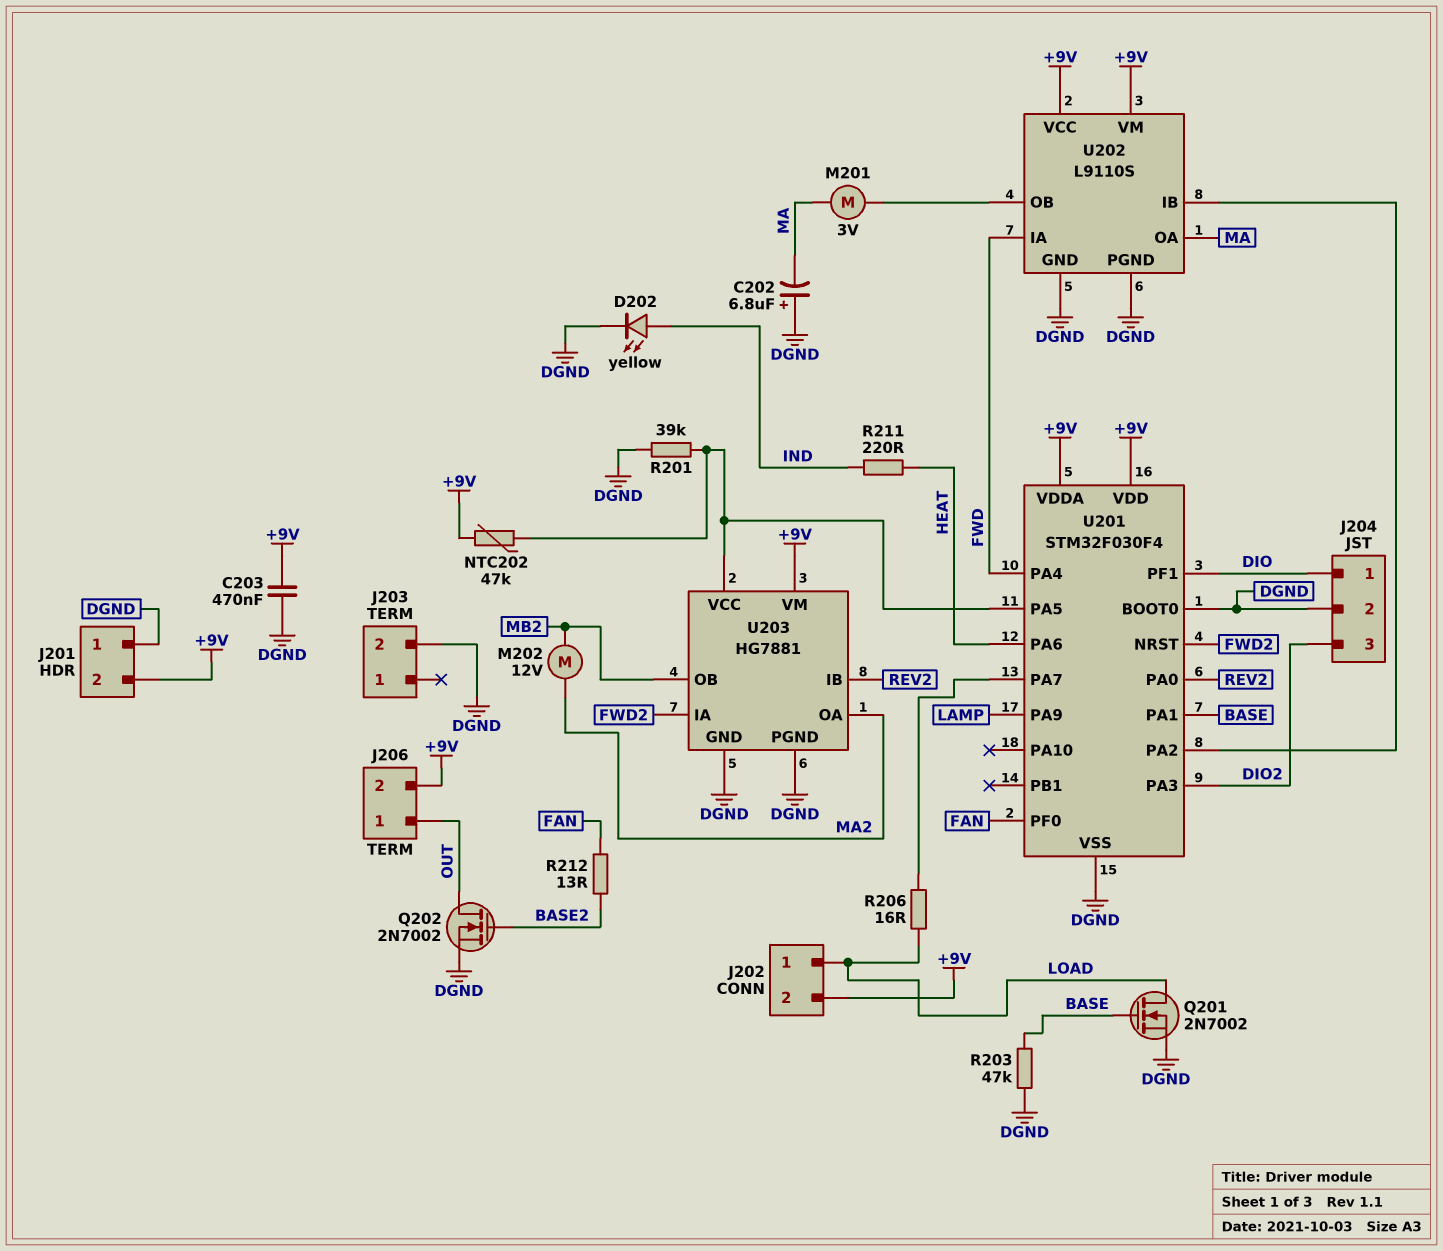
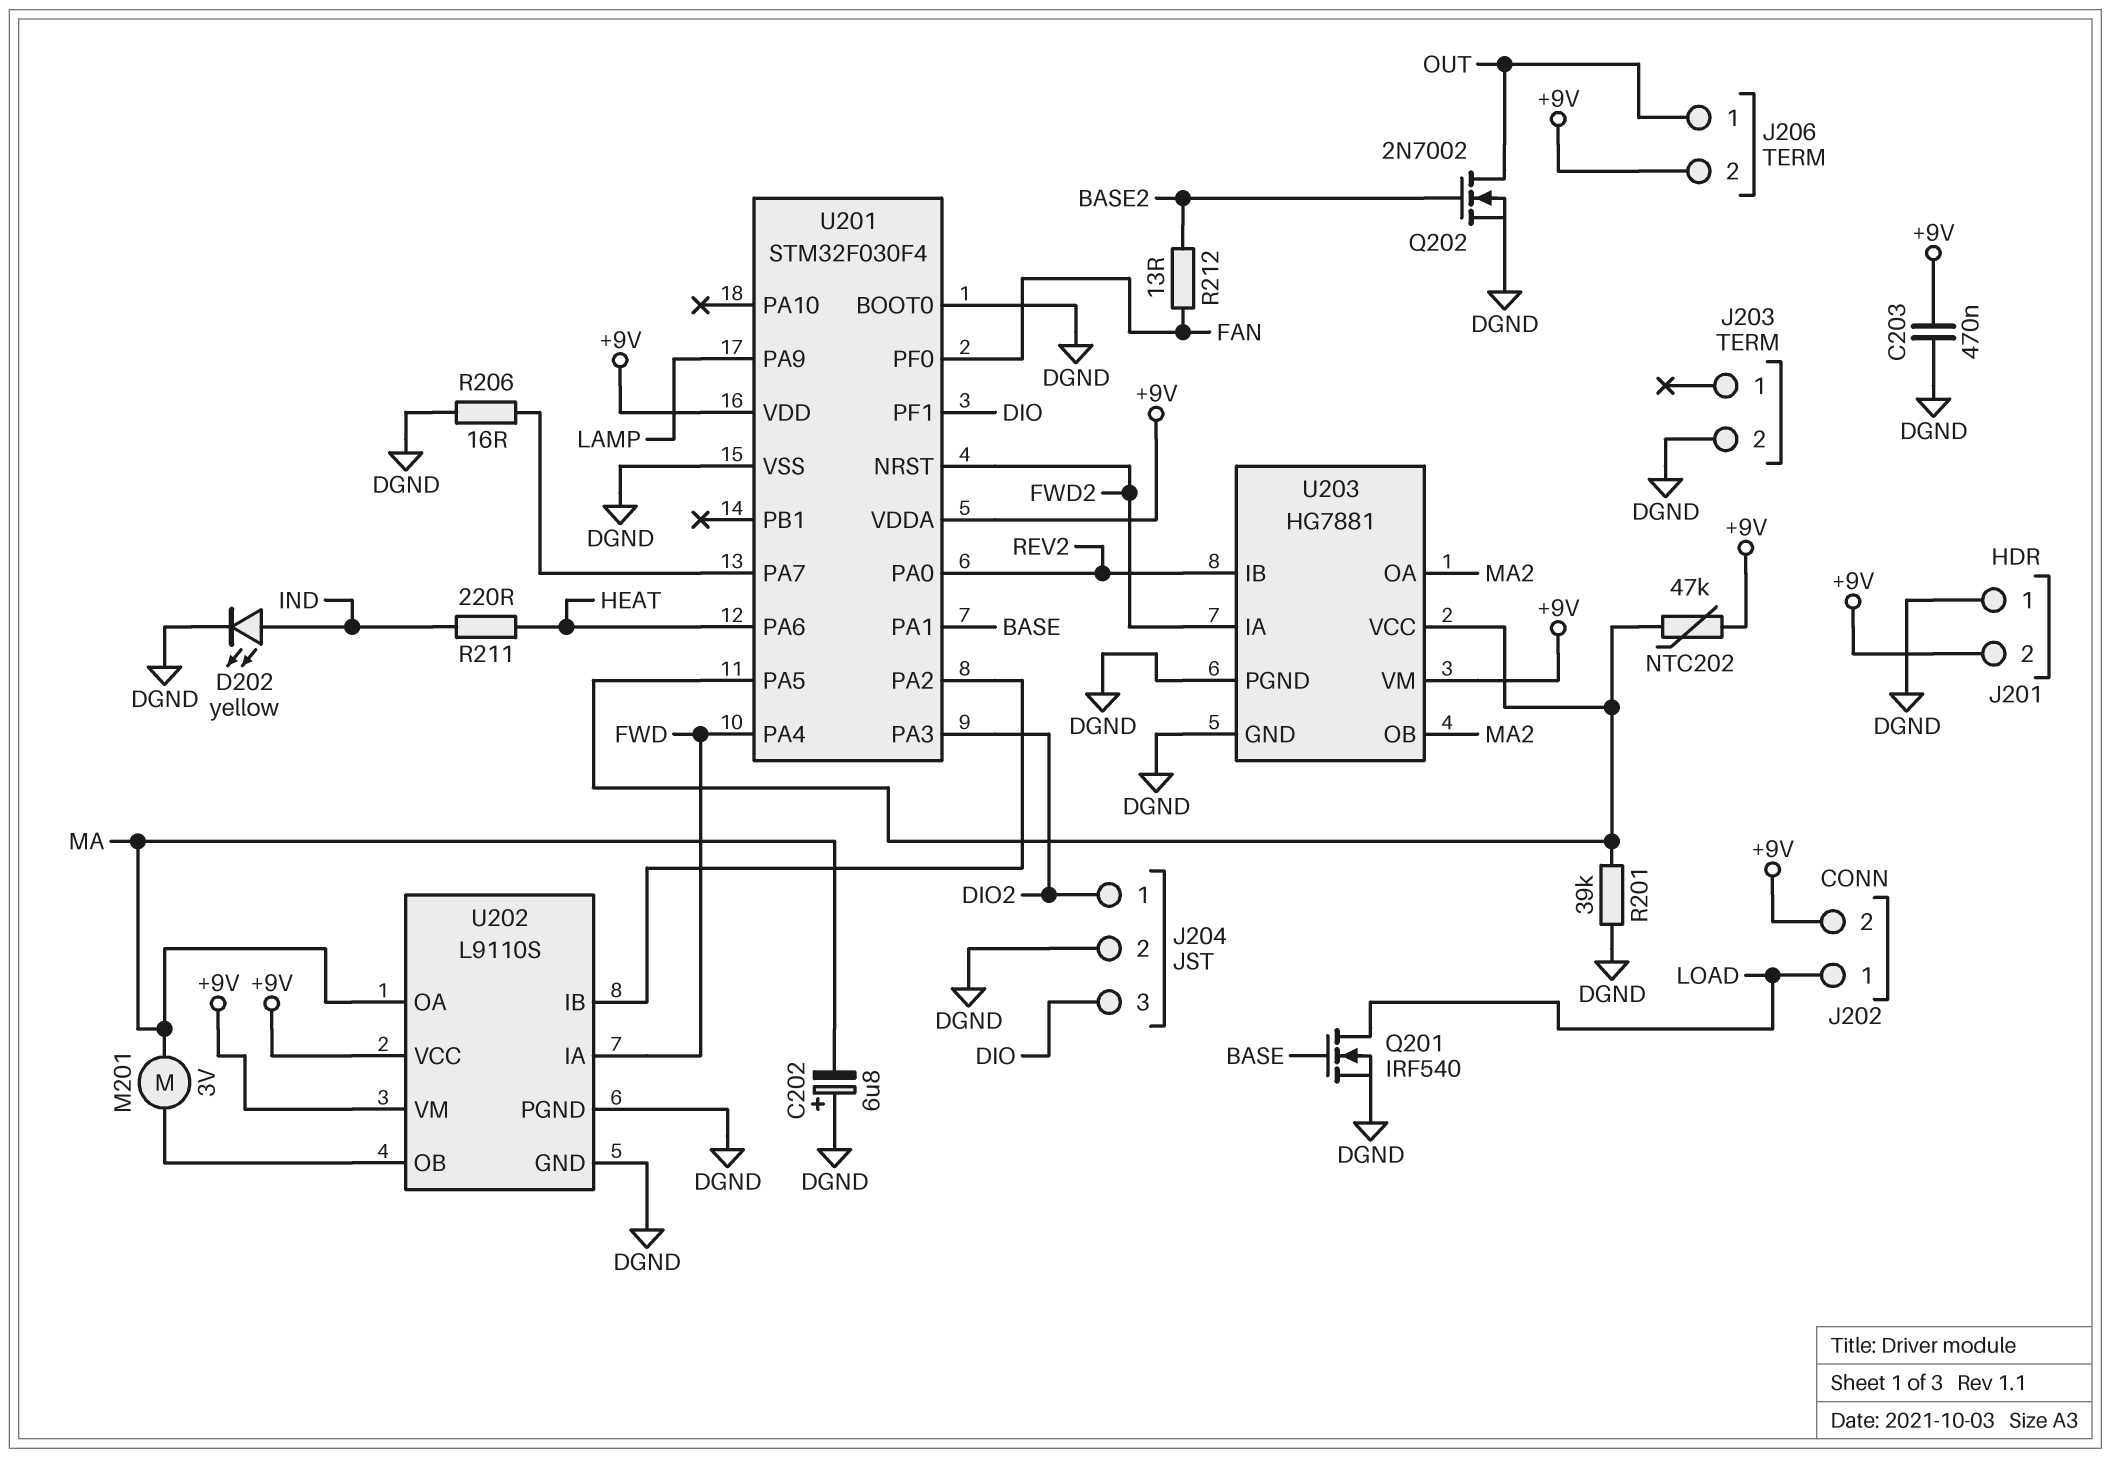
J204 pin 1: DIO -> DIO2
J204 pin 3: DIO2 -> DIO
M202: motor 12V (MA2, MB2) -> none
Q201: NMOS 2N7002 (G BASE, D LOAD, S DGND) -> NMOS IRF540 (G BASE, D LOAD, S DGND)
R203: 47k (BASE, DGND) -> none
R206: 16 (LOAD, U201/PA7) -> 16 (DGND, U201/PA7)
U203 pin OB: MB2 -> MA2

